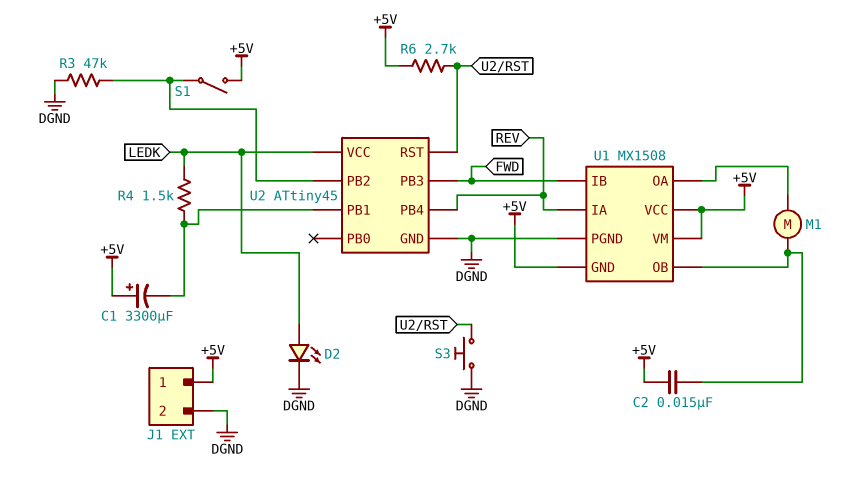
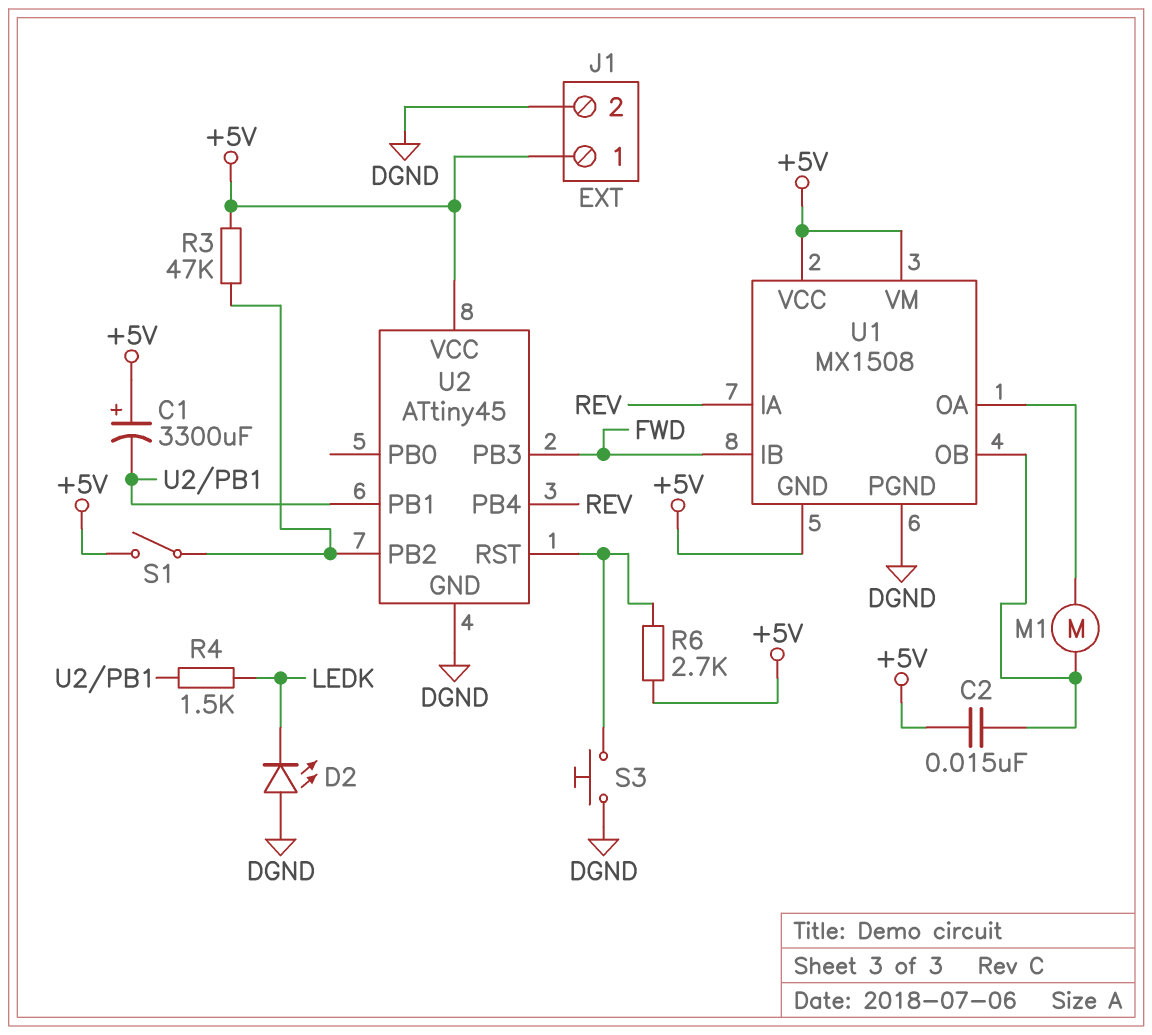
D2: LED (A LEDK, K DGND) -> LED (A DGND, K LEDK)
R3: 47k (DGND, U2/PB2) -> 47k (+5V, U2/PB2)
U2 pin VCC: LEDK -> +5V

